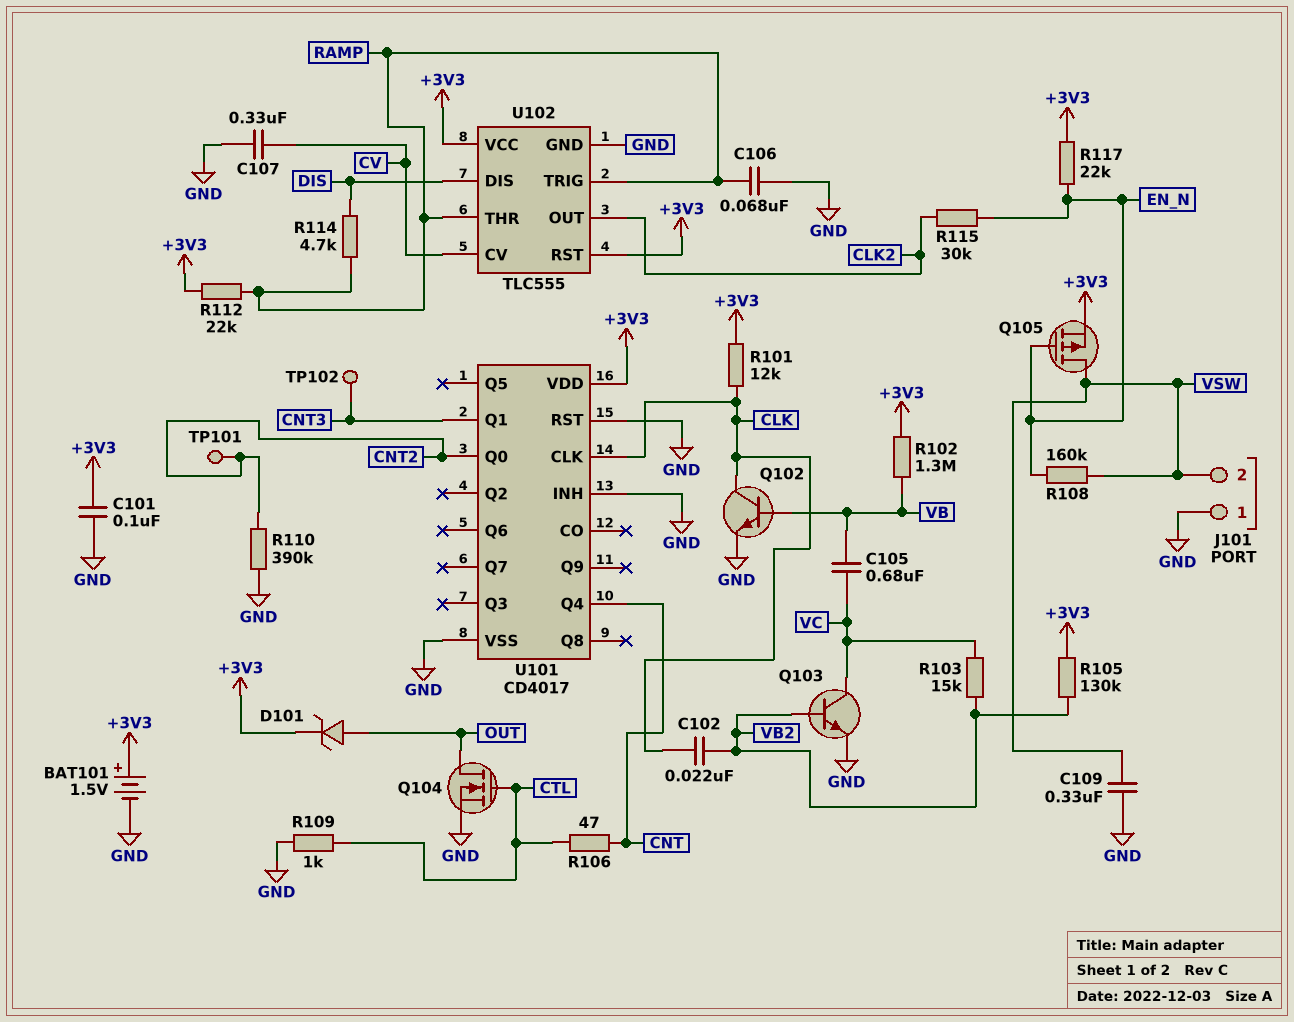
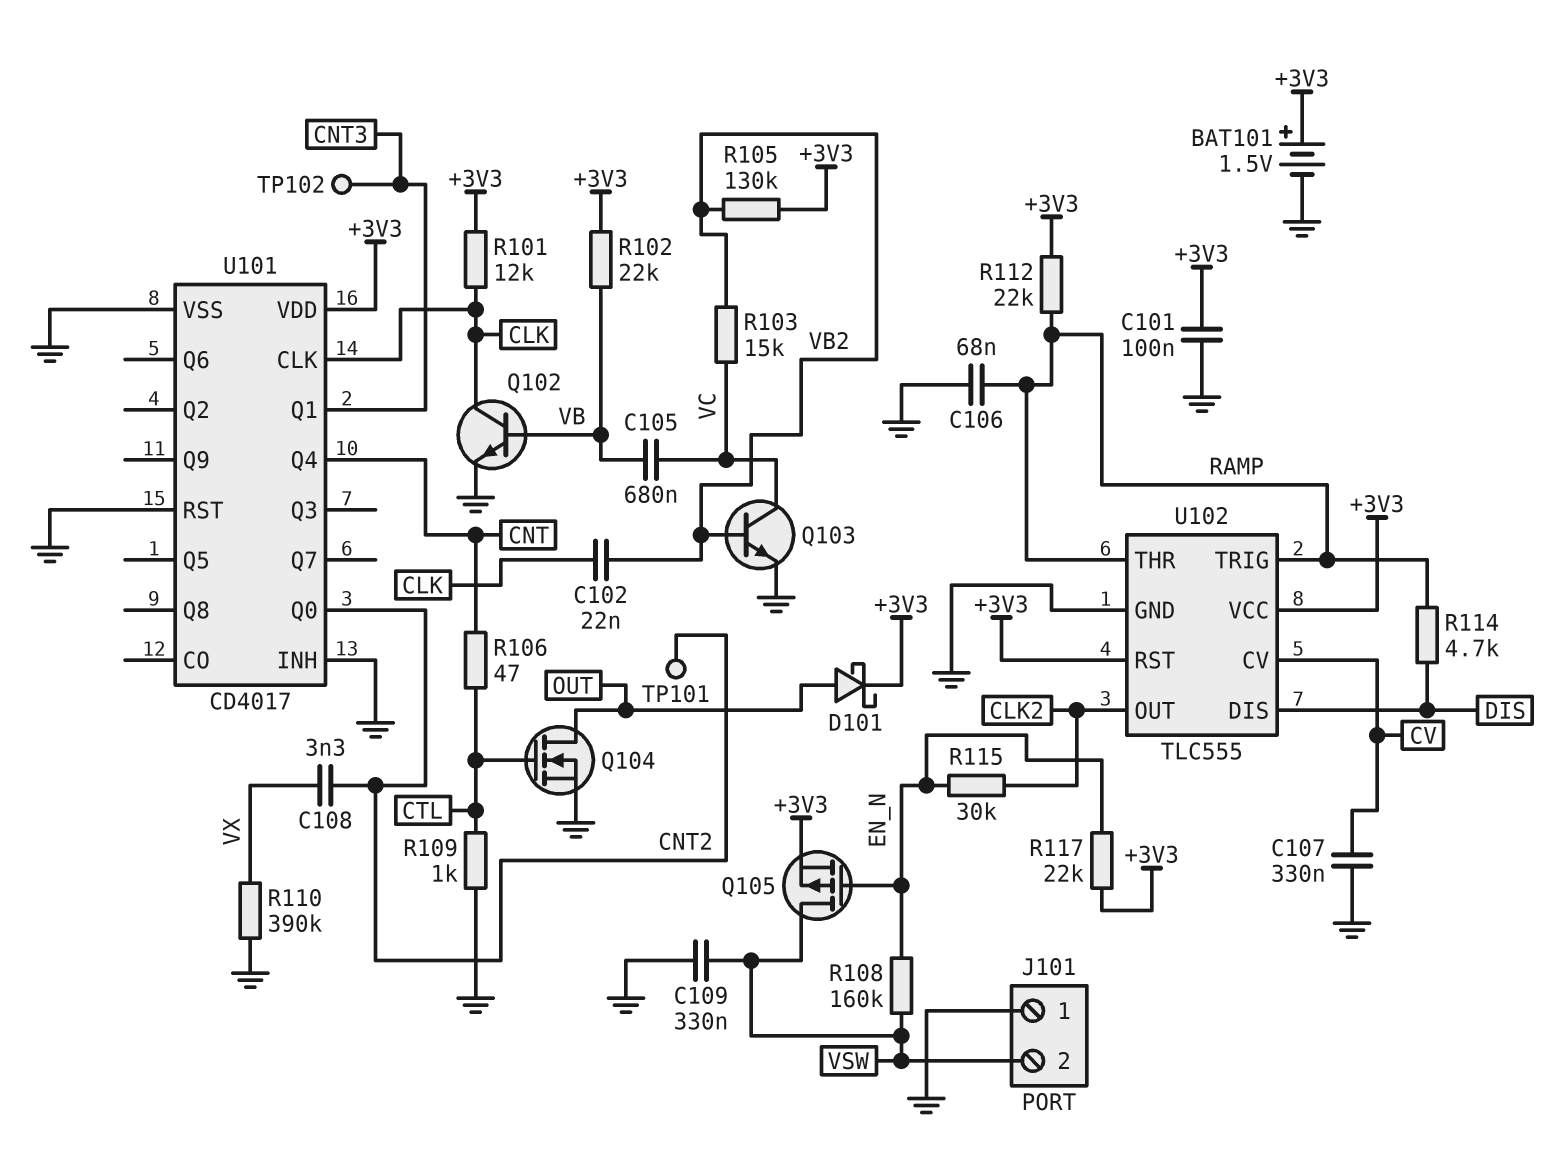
C108: none -> 3.3nF (CNT2, VX)
D101: zener (A OUT, K +3V3) -> schottky (A OUT, K +3V3)
R102: 1.3M (+3V3, VB) -> 22k (+3V3, VB)
R110: 390k (CNT2, GND) -> 390k (GND, VX)

